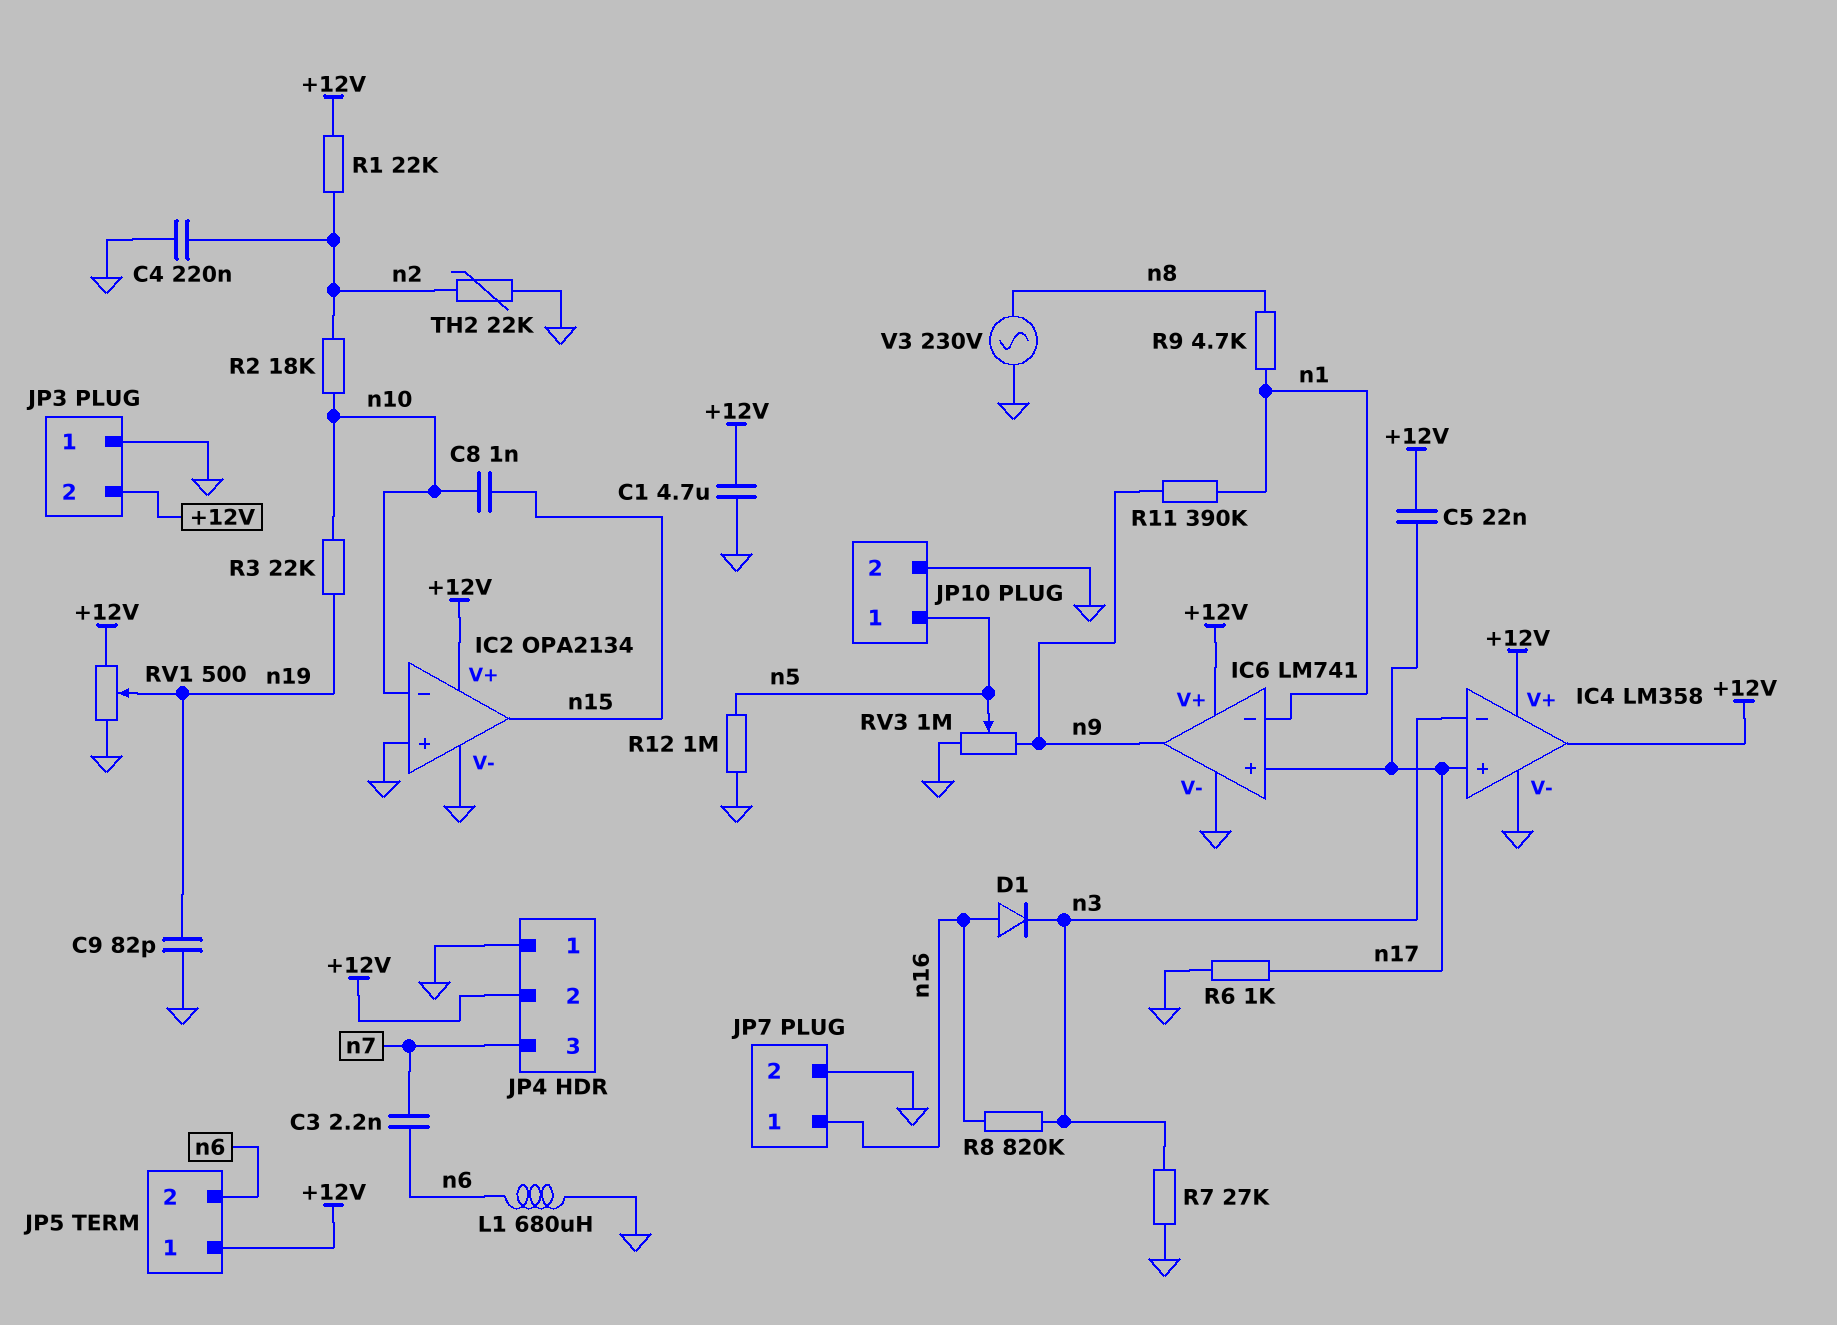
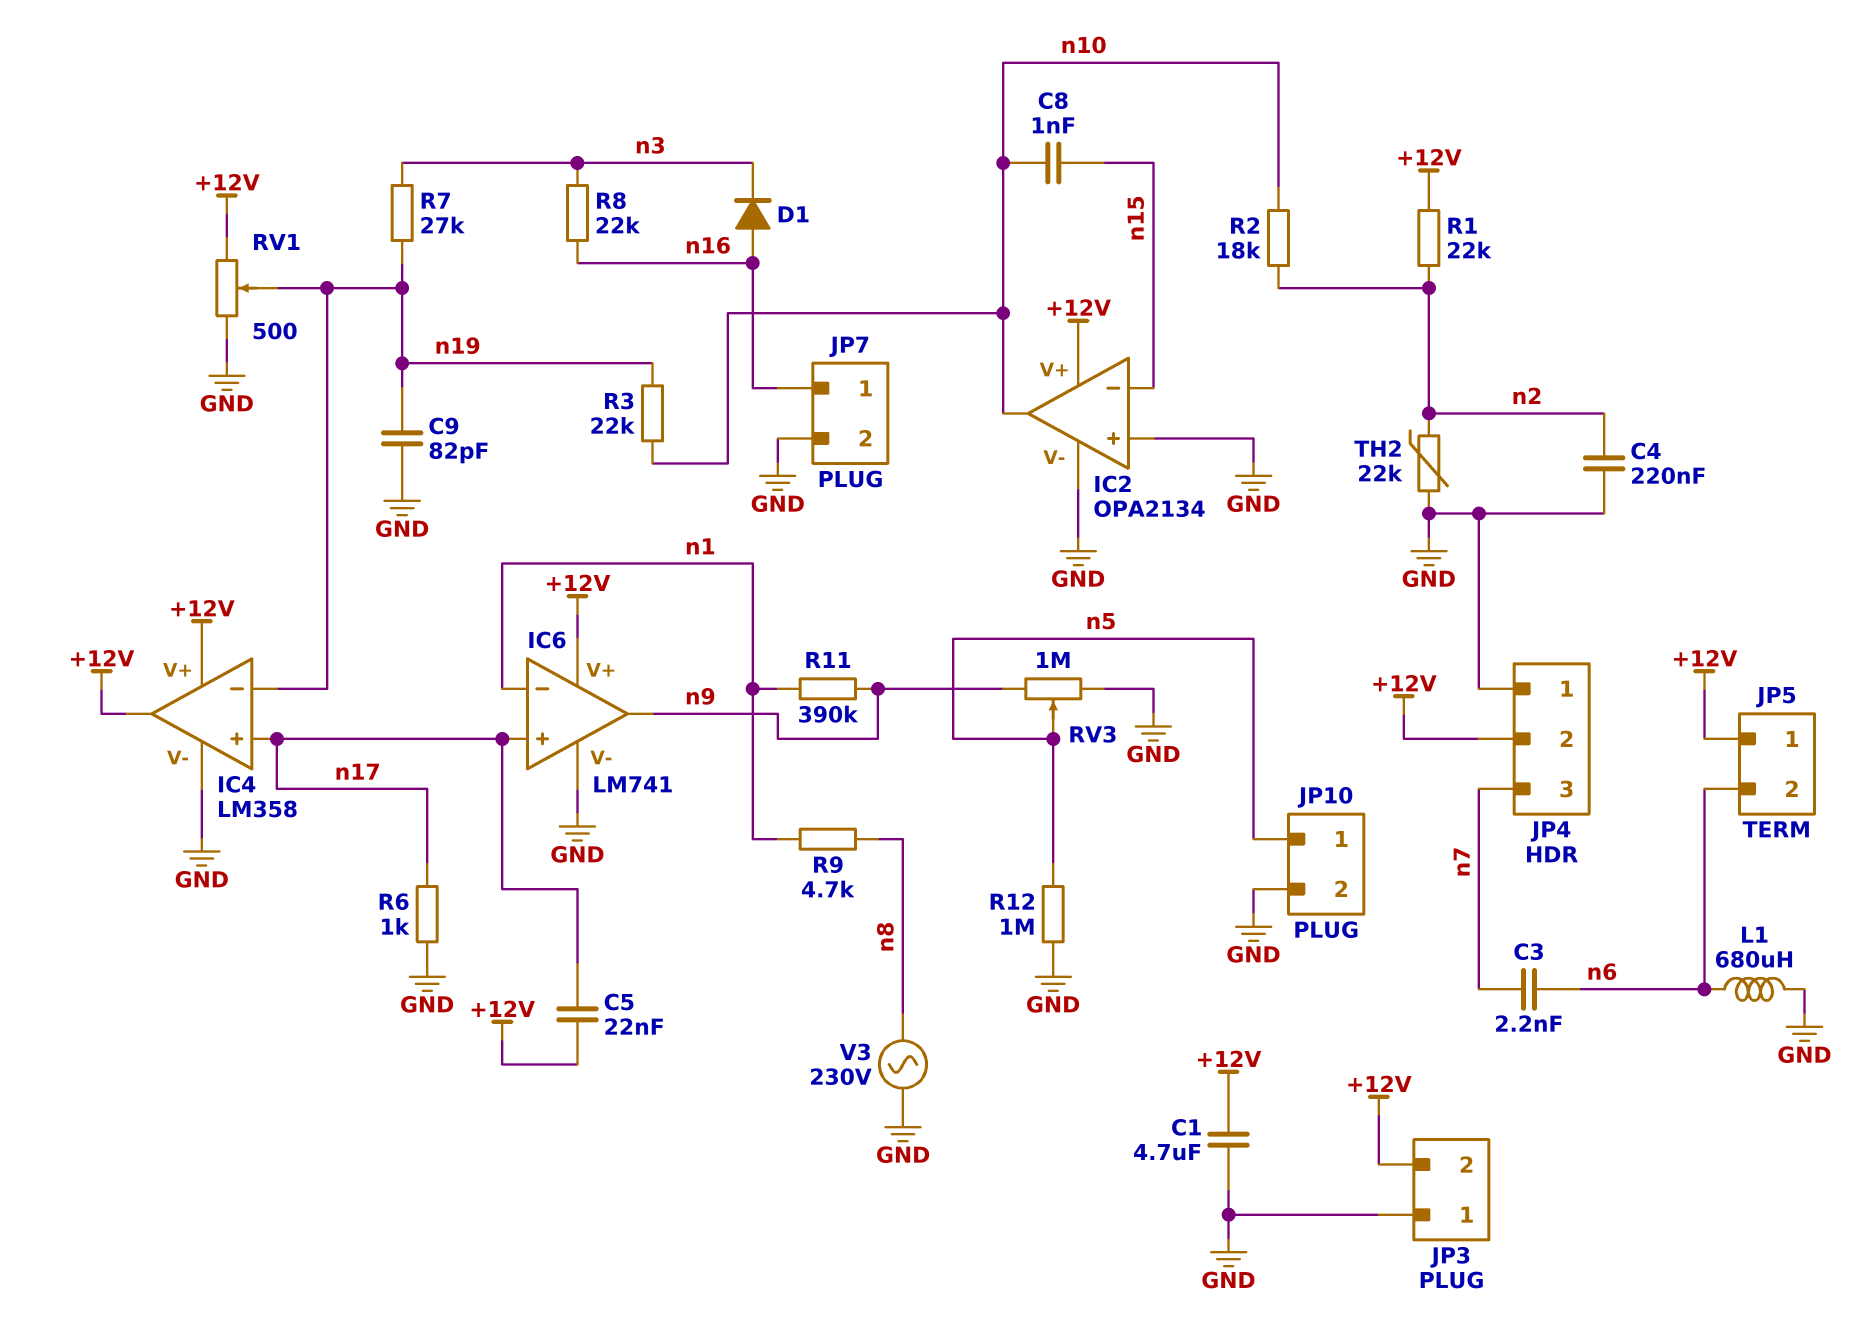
IC2 pin in-: n10 -> n15
IC2 pin out: n15 -> n10
IC4 pin in-: n3 -> n19
R7: 27k (GND, n3) -> 27k (n3, n19)
R8: 820k (n3, n16) -> 22k (n3, n16)

